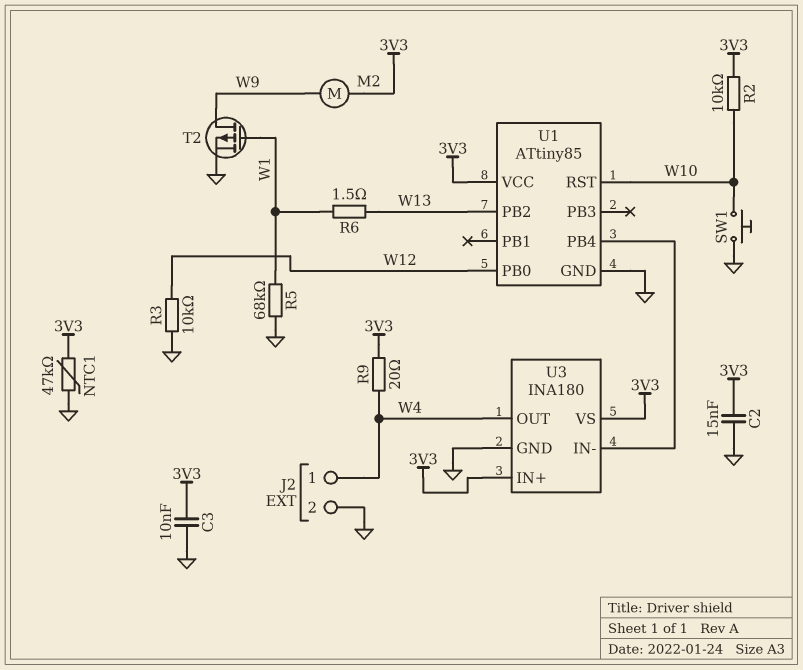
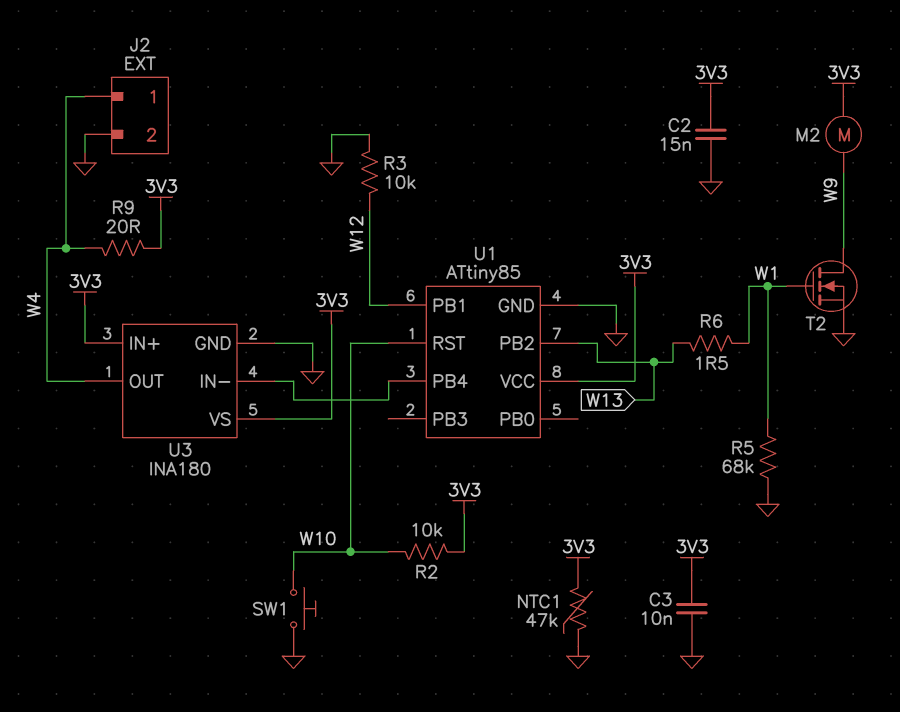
T2: PMOS (G W1, D W9, S GND) -> NMOS (G W1, D W9, S GND)
U1 pin PB0: W12 -> none
U1 pin PB1: none -> W12

